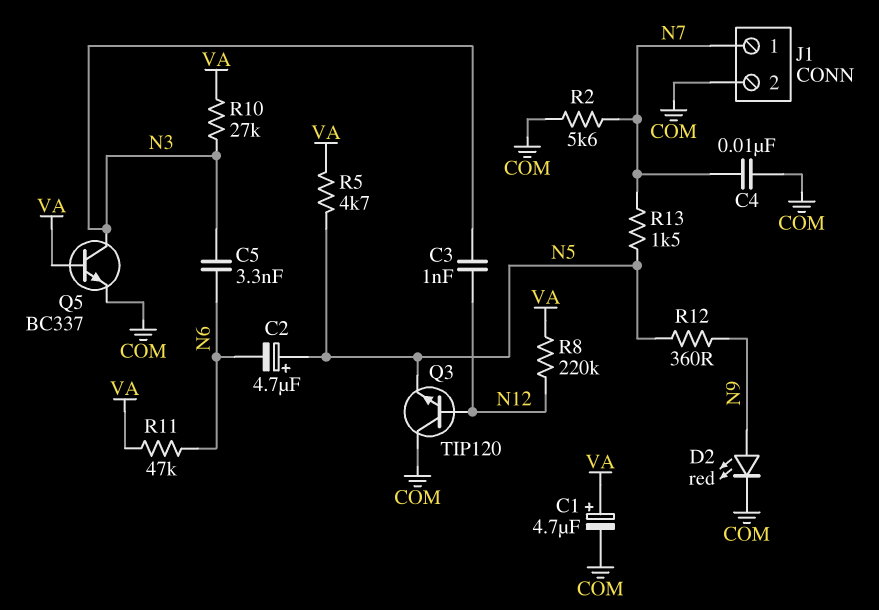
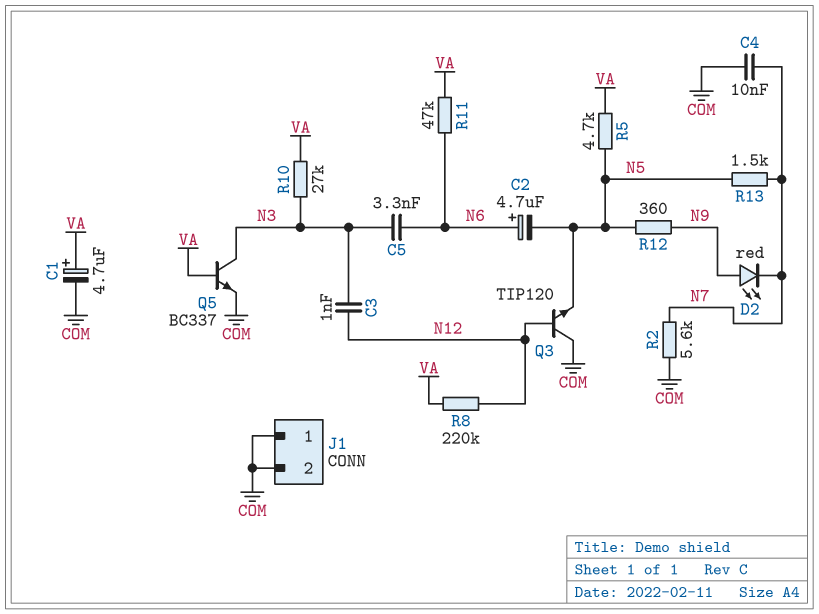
C2: 4.7uF (plus N5, minus N6) -> 4.7uF (plus N6, minus N5)
D2: LED red (A N9, K COM) -> LED red (A N9, K N7)
J1 pin 1: N7 -> COM

